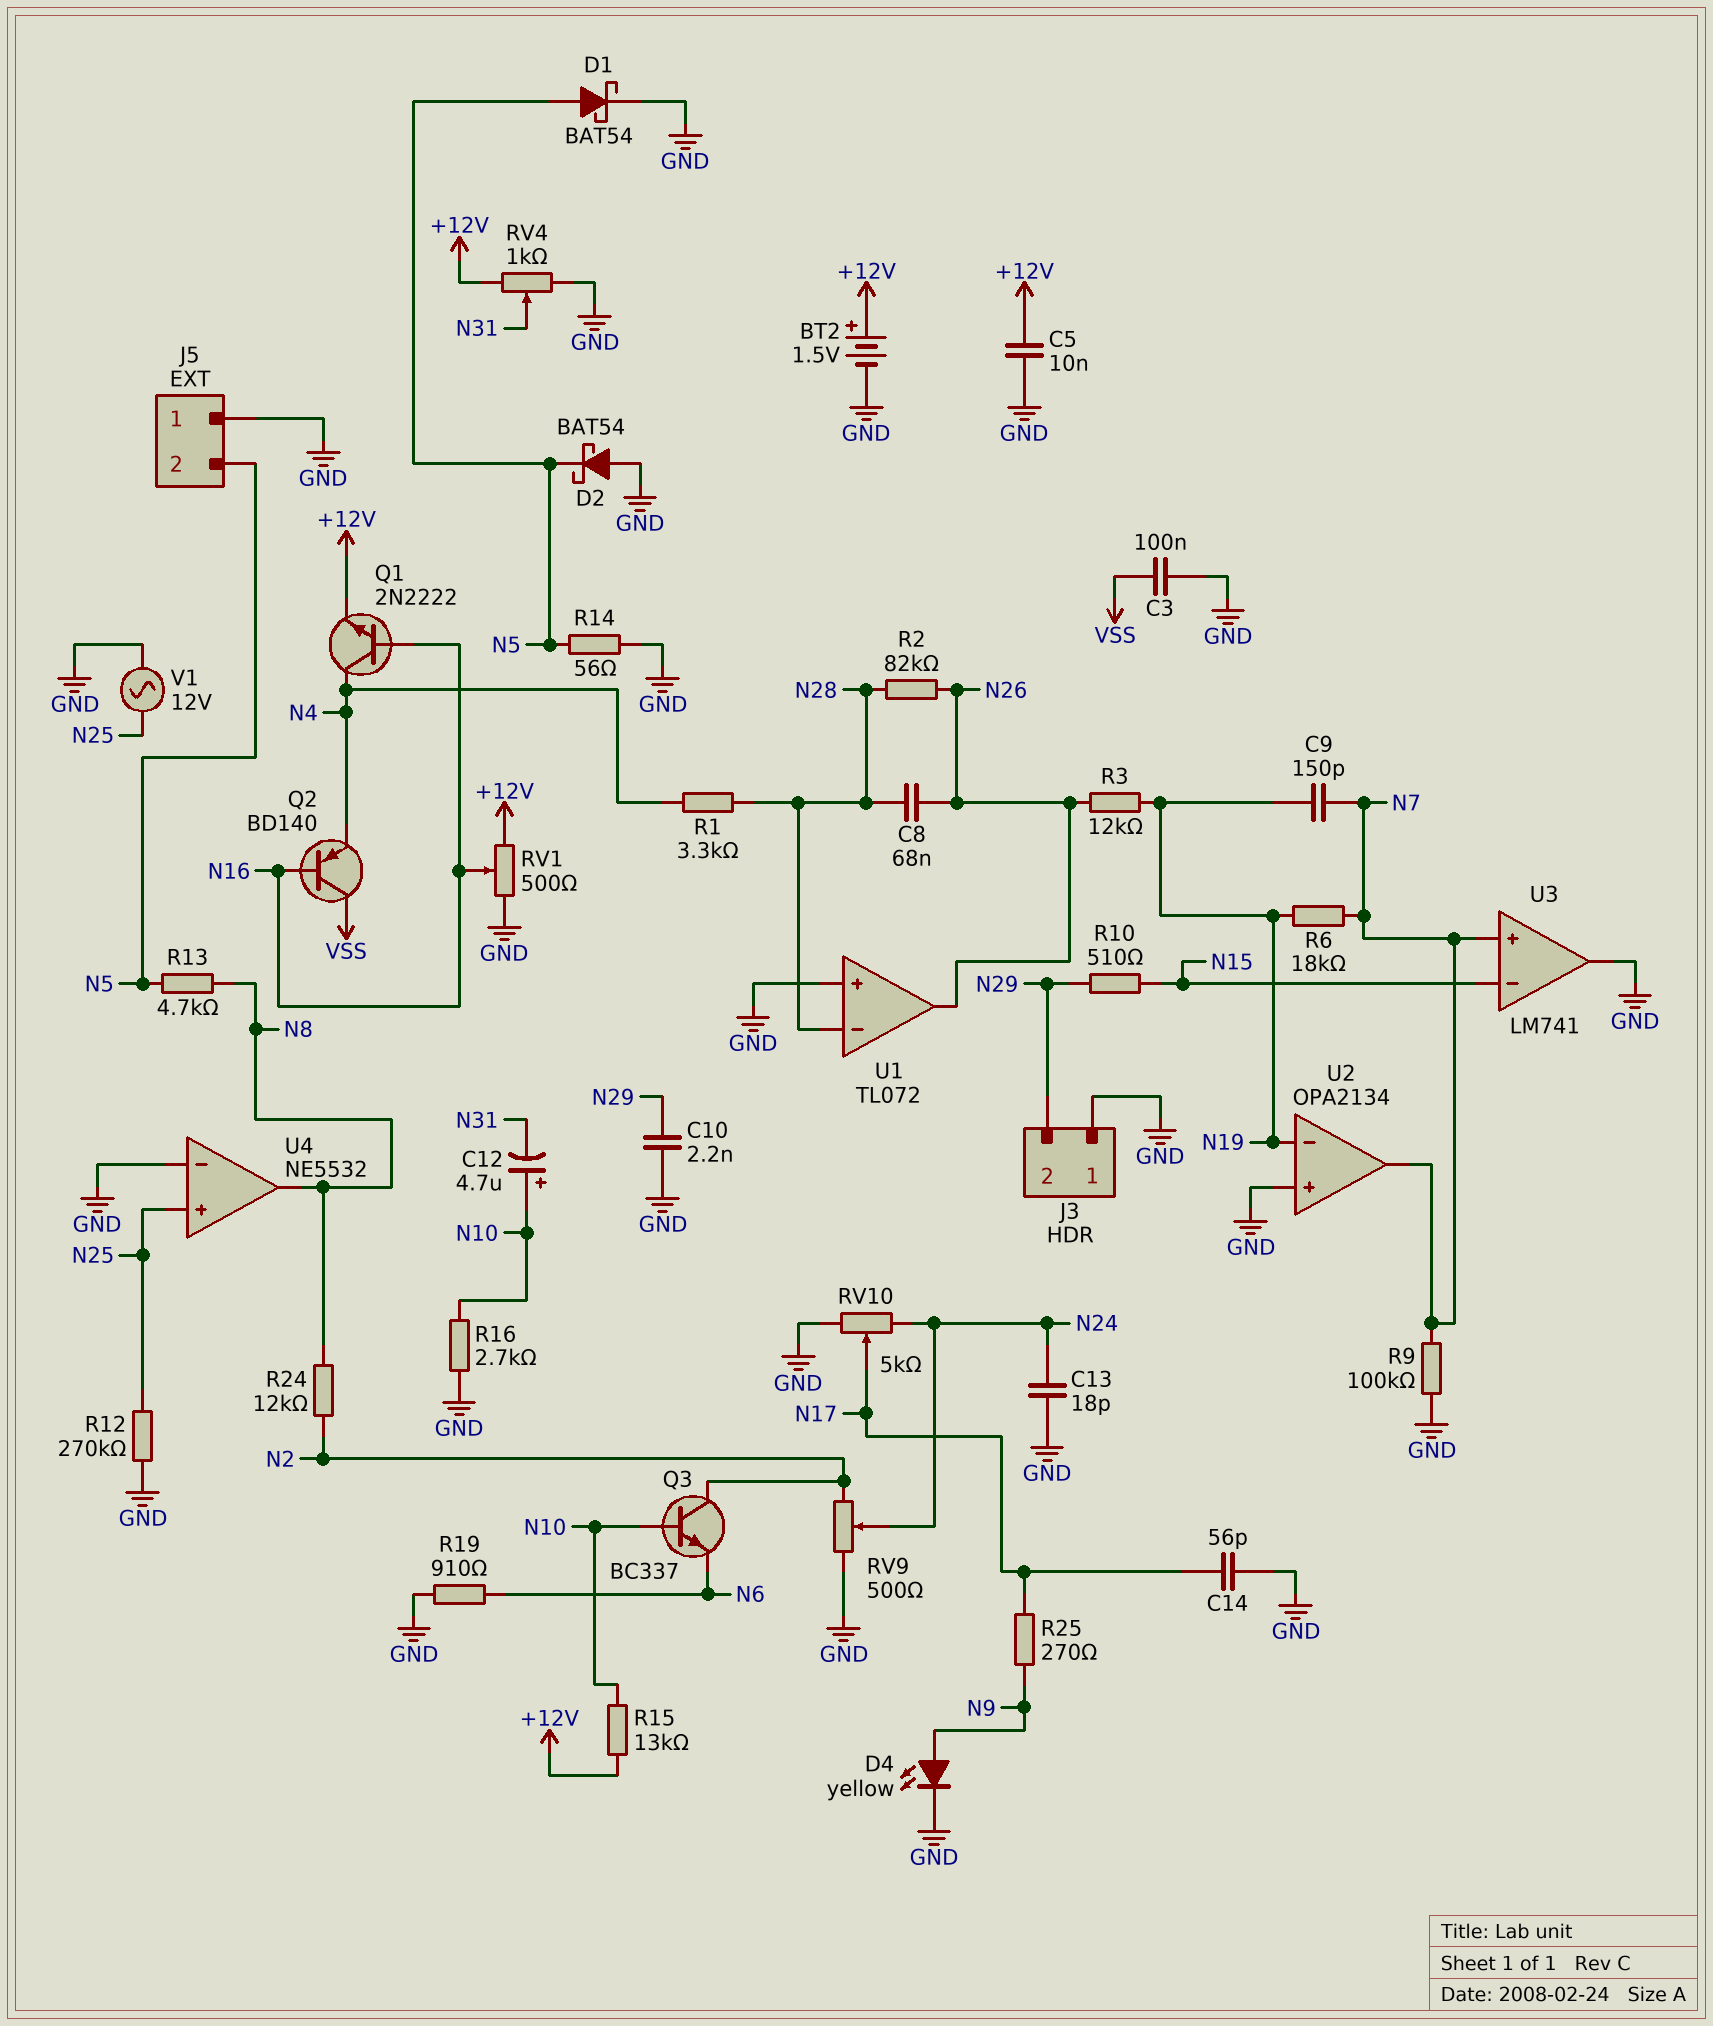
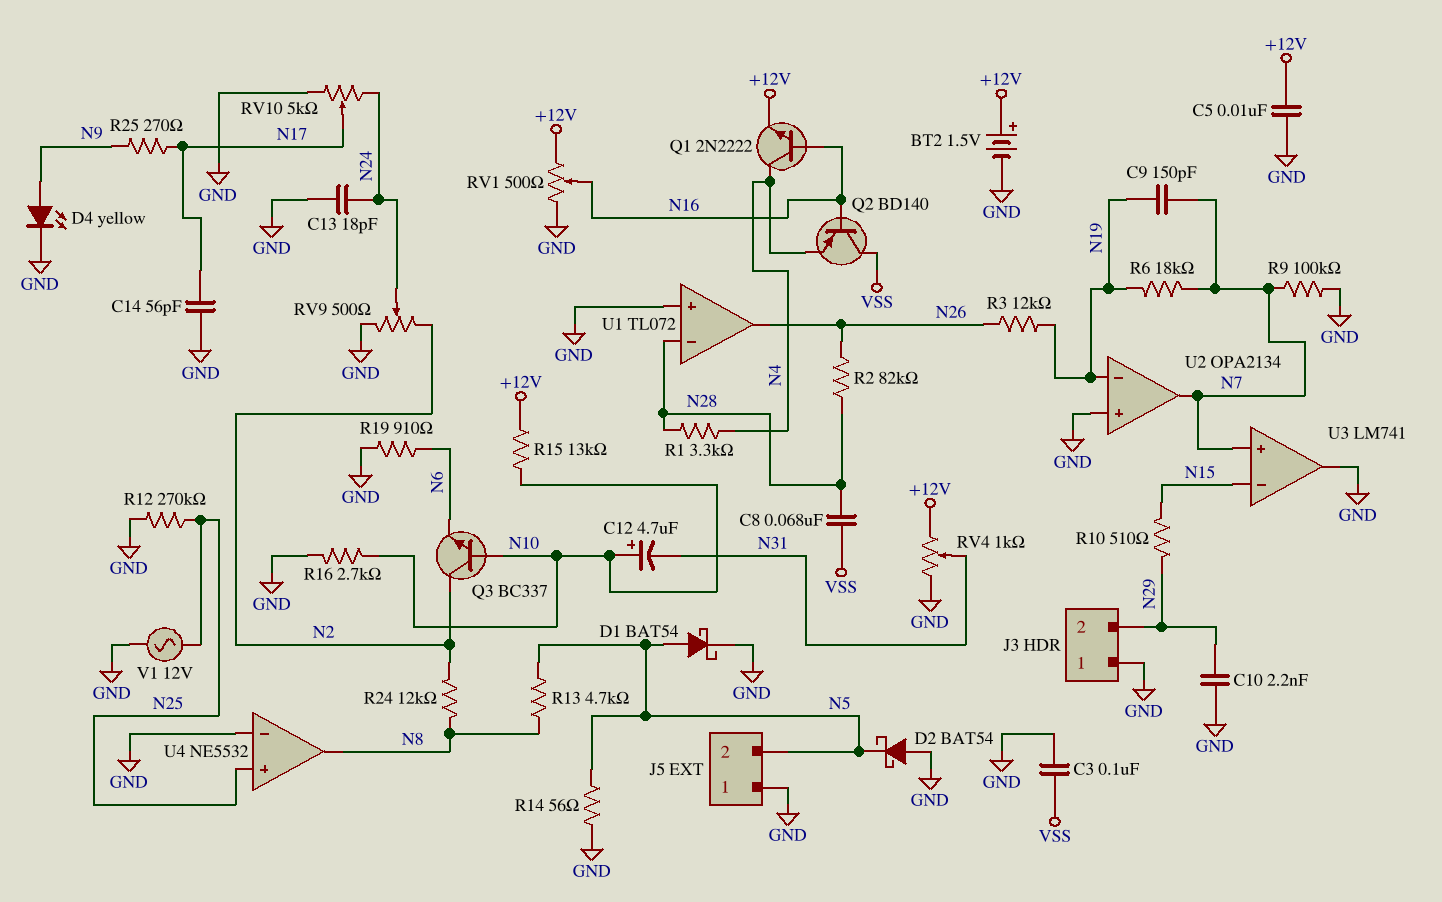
C8: 68nF (N26, N28) -> 68nF (N28, VSS)

